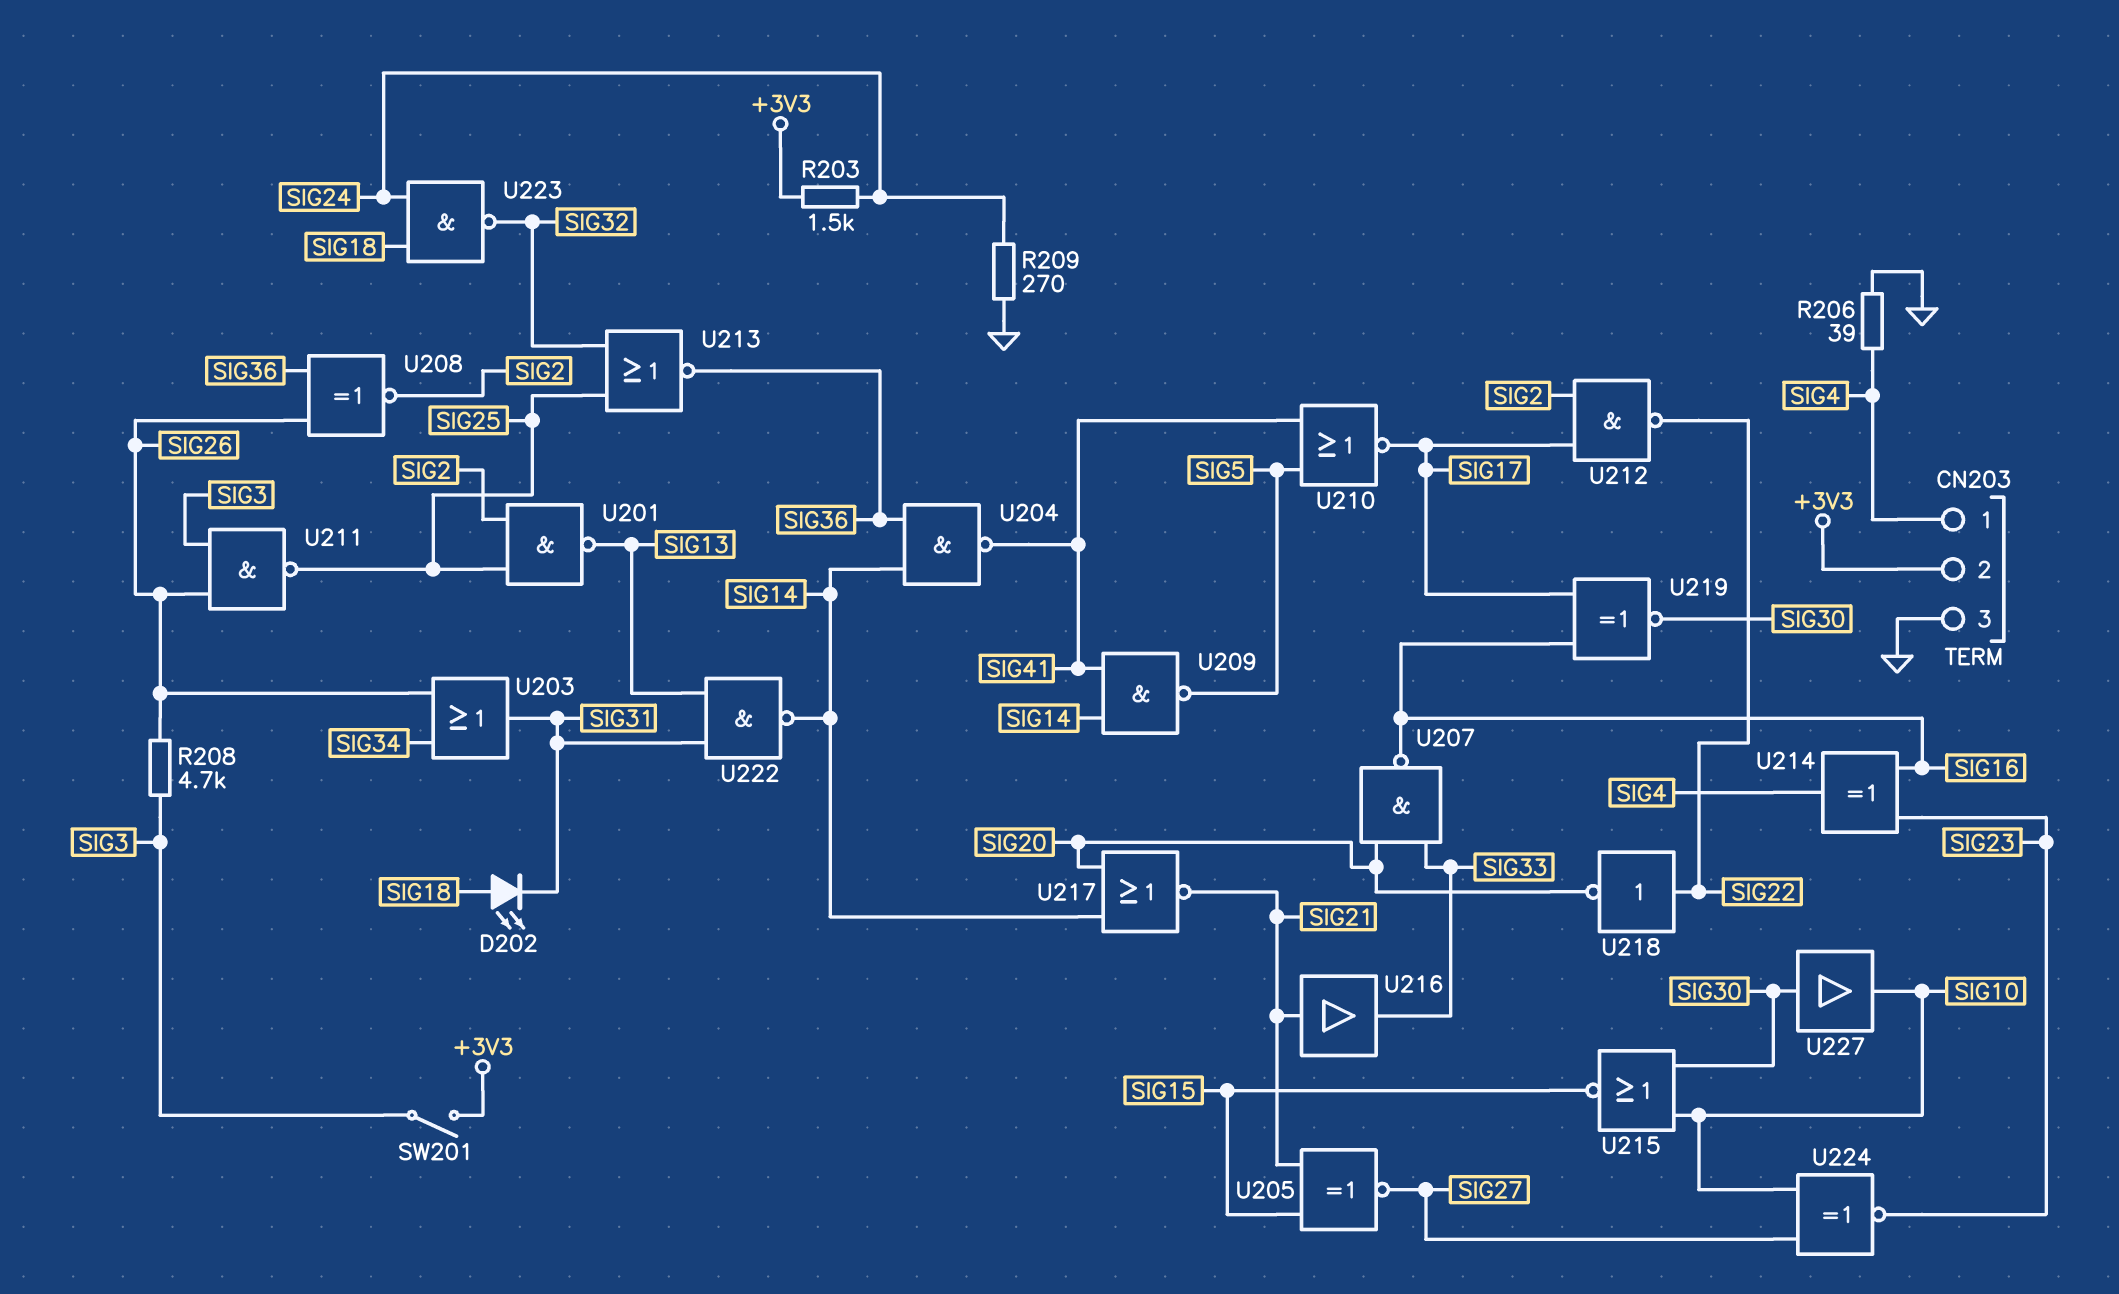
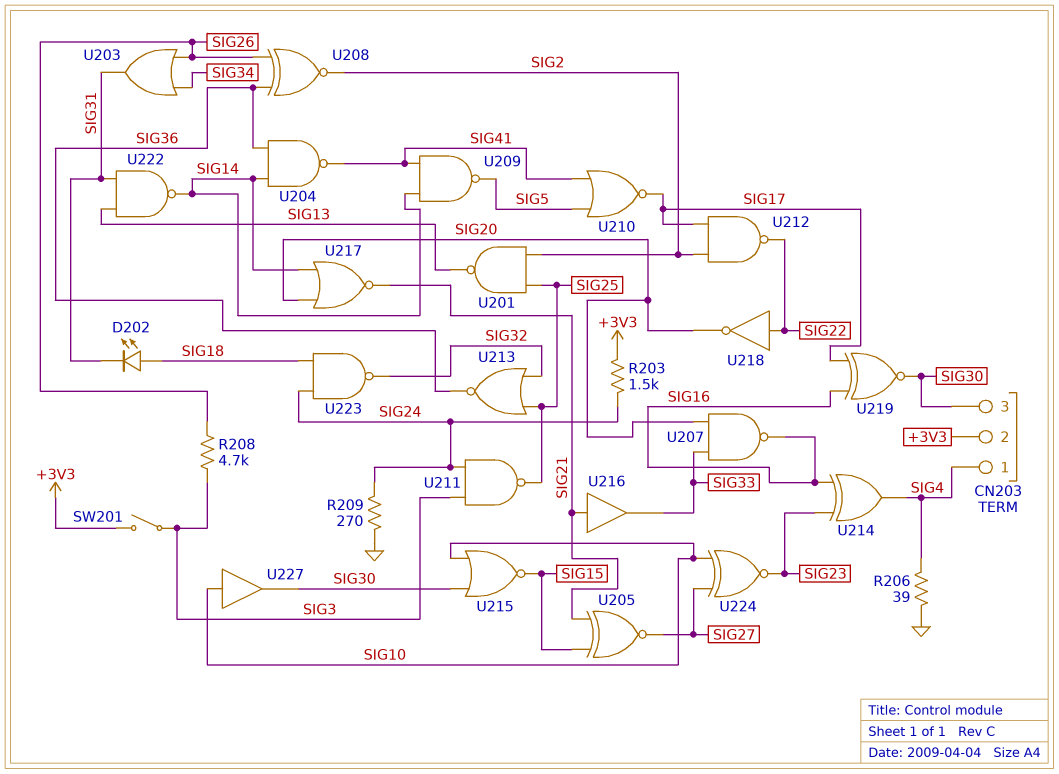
CN203 pin 3: GND -> SIG30
U211: NAND (in SIG3, in SIG26, out SIG25) -> NAND (in SIG3, in SIG24, out SIG25)
U227: buffer (in SIG30, out SIG10) -> buffer (in SIG10, out SIG30)

